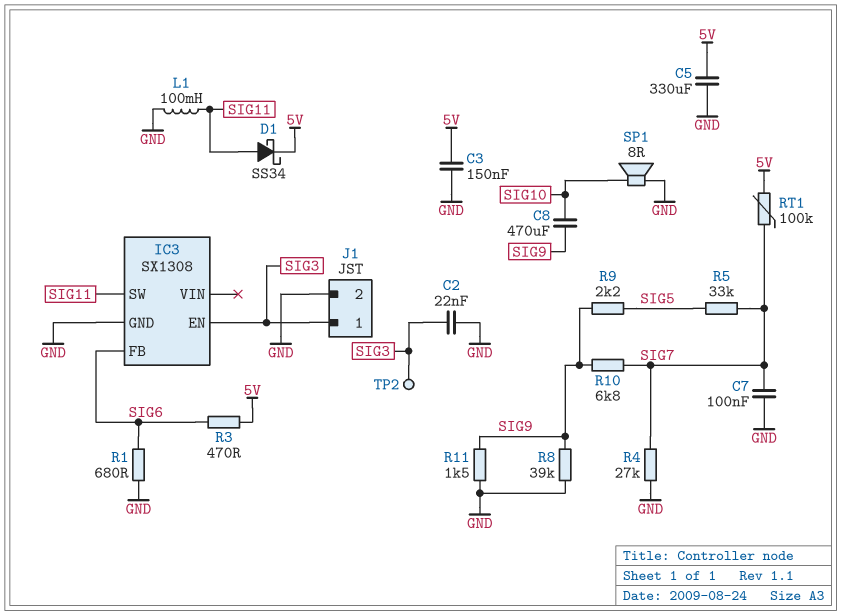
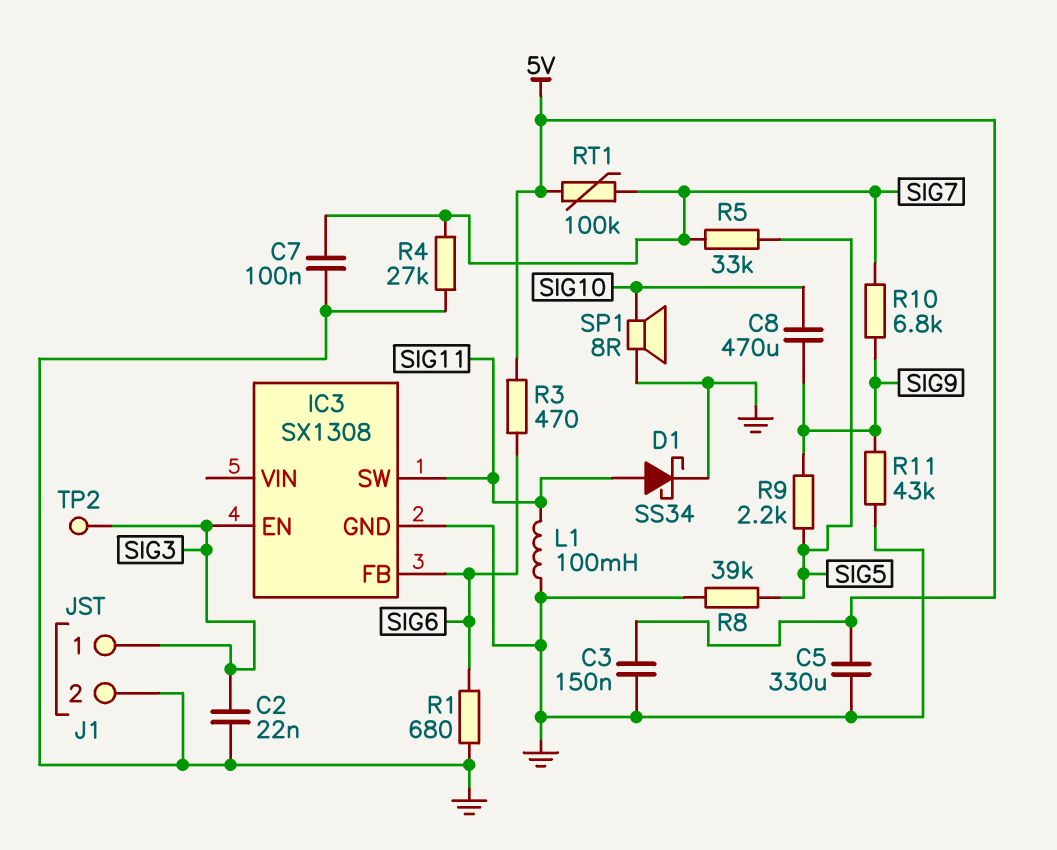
D1: schottky SS34 (A SIG11, K 5V) -> schottky SS34 (A SIG11, K GND)
R8: 39k (GND, SIG9) -> 39k (GND, SIG5)
R11: 1.5k (GND, SIG9) -> 43k (GND, SIG9)

